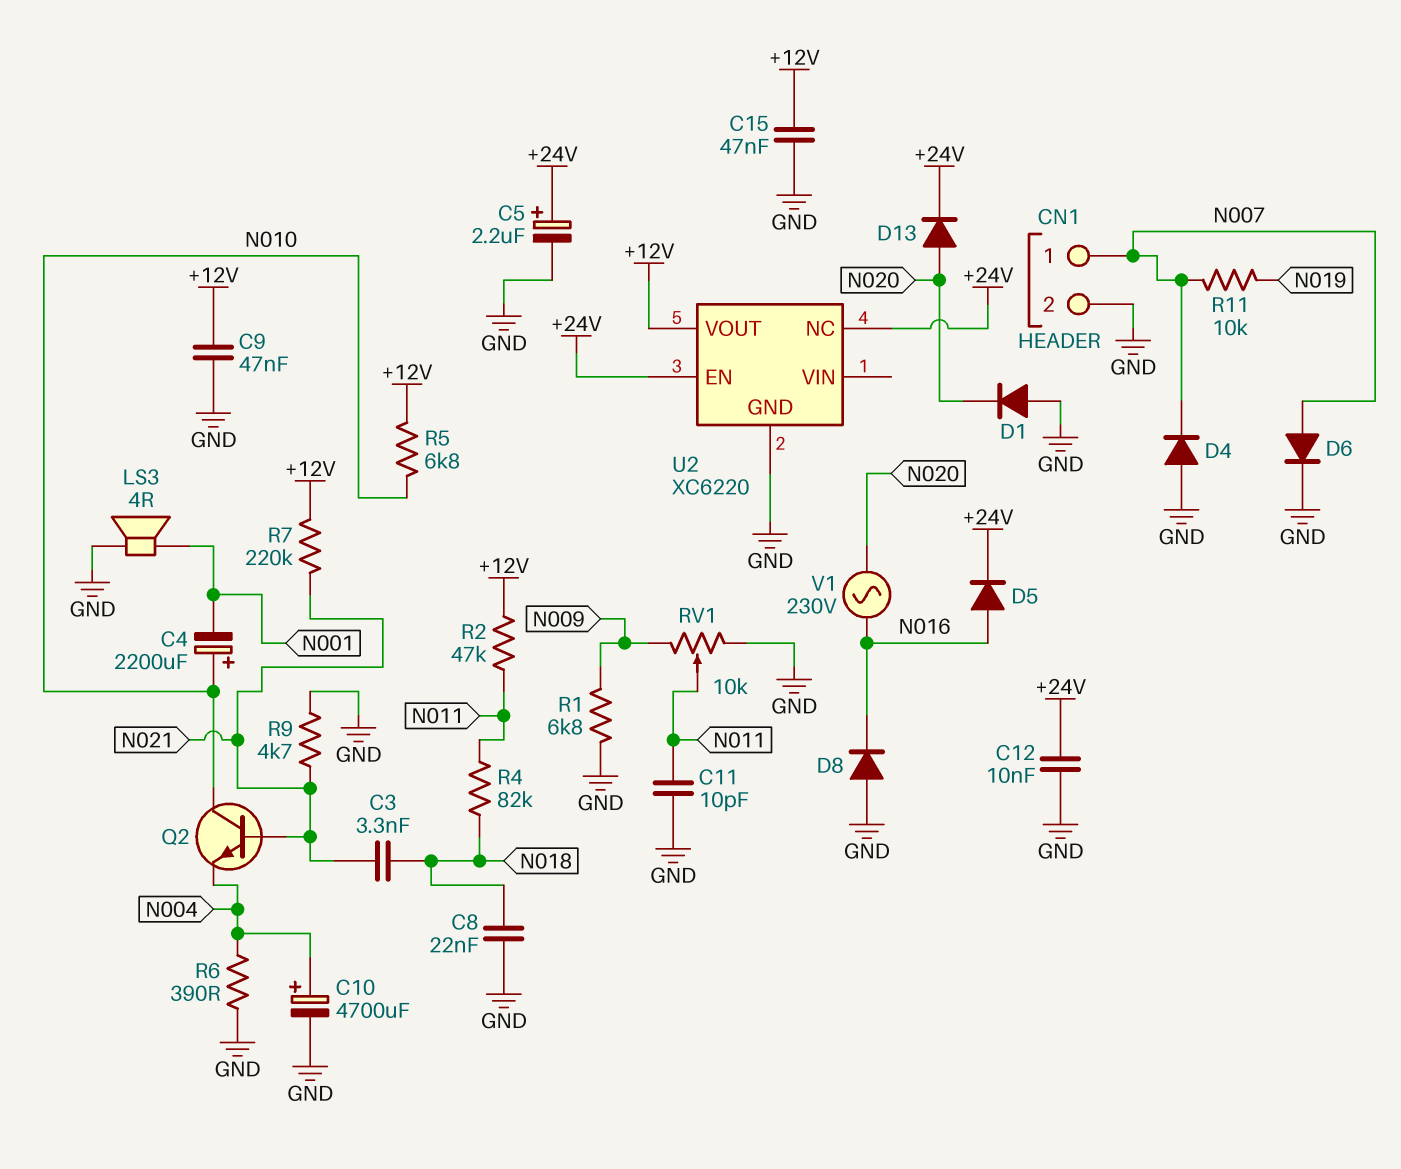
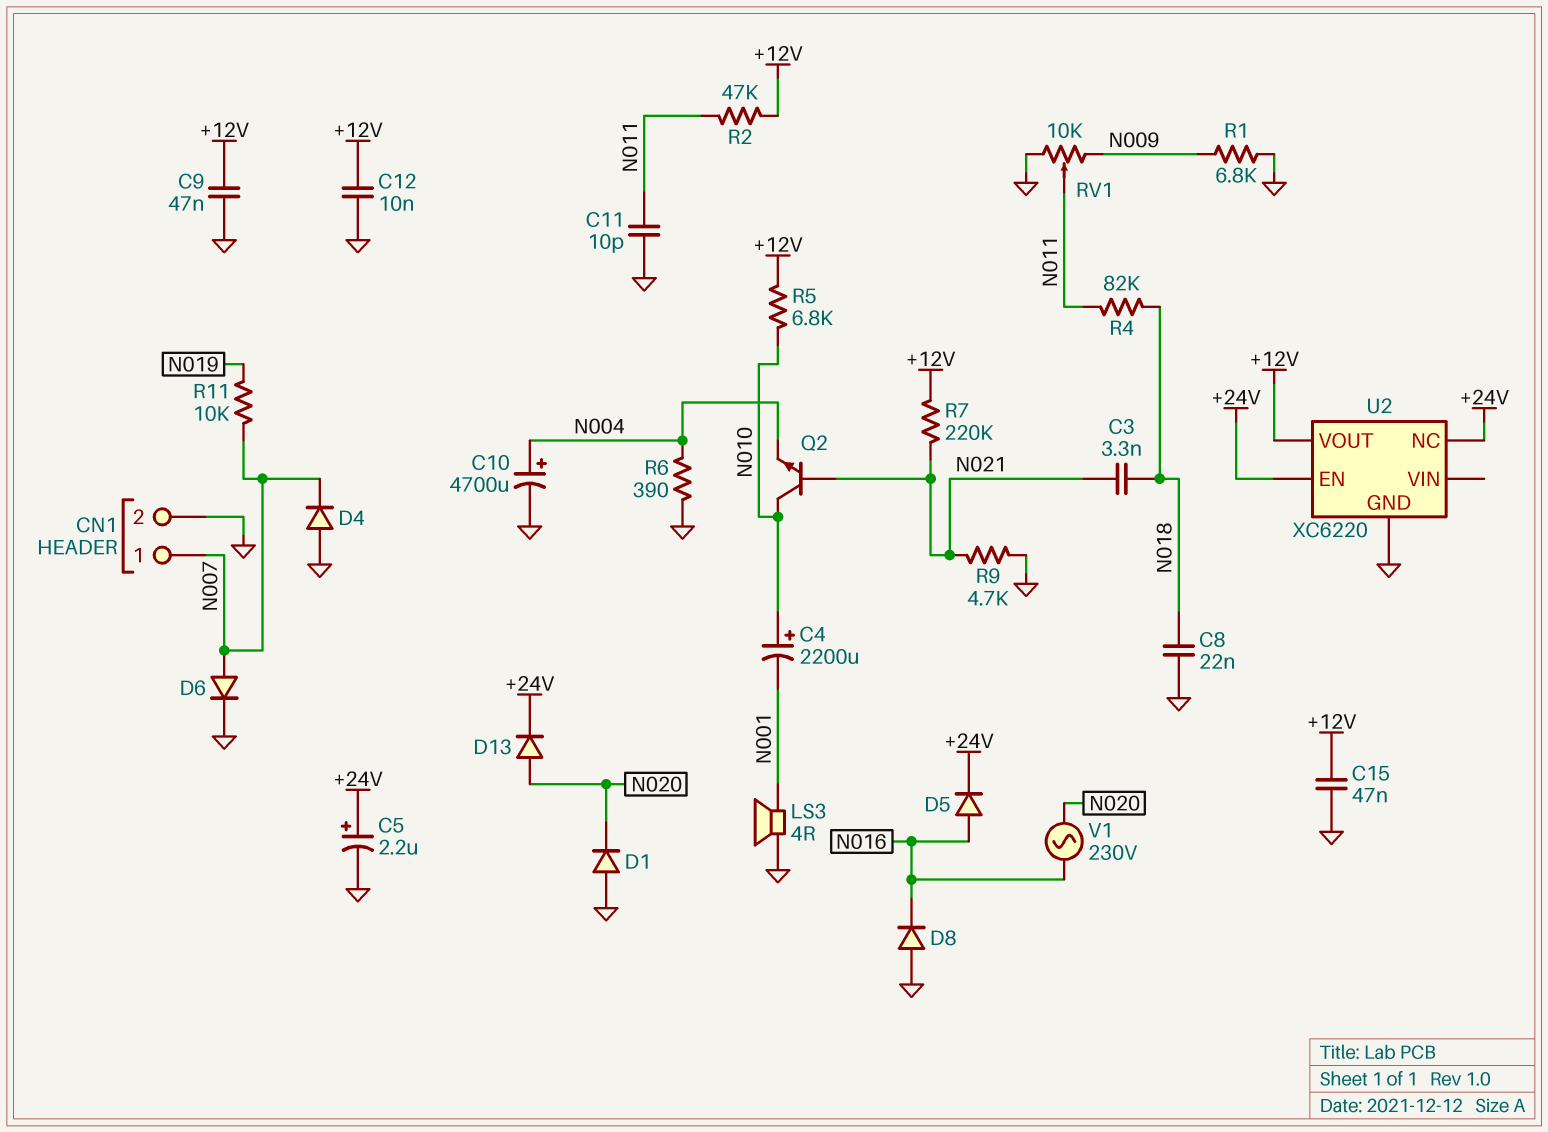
C12: 10nF (+24V, GND) -> 10nF (+12V, GND)

